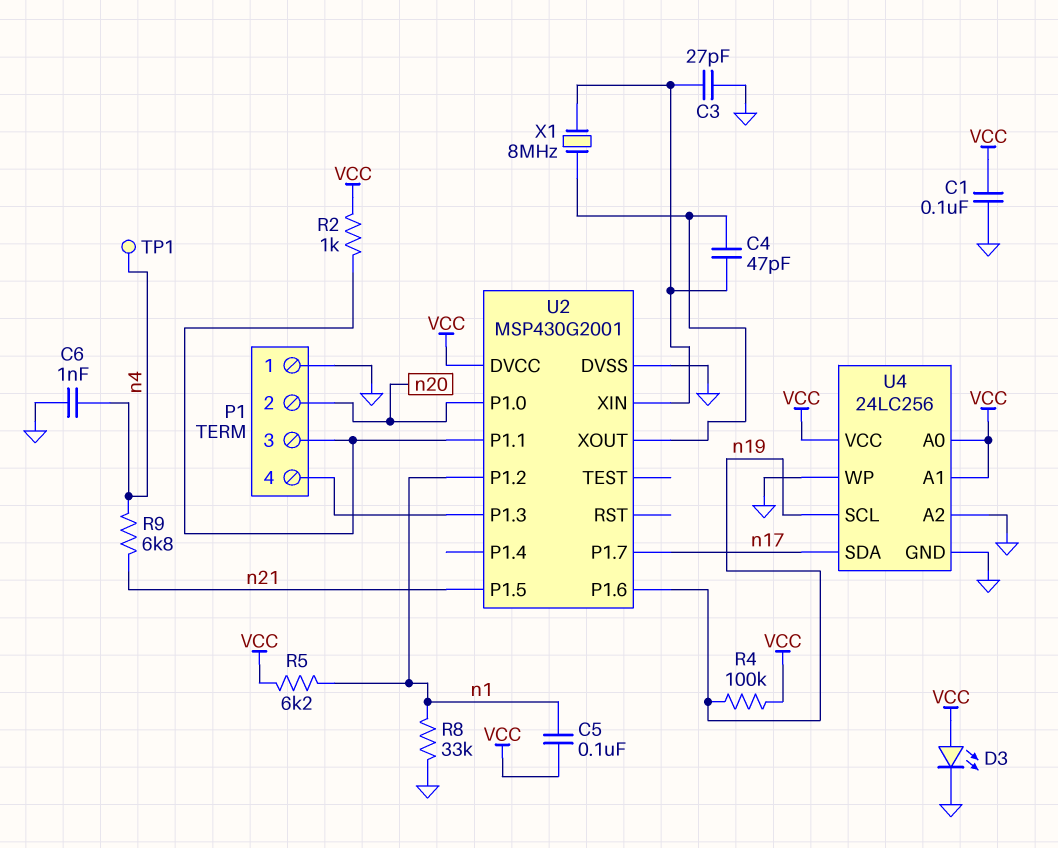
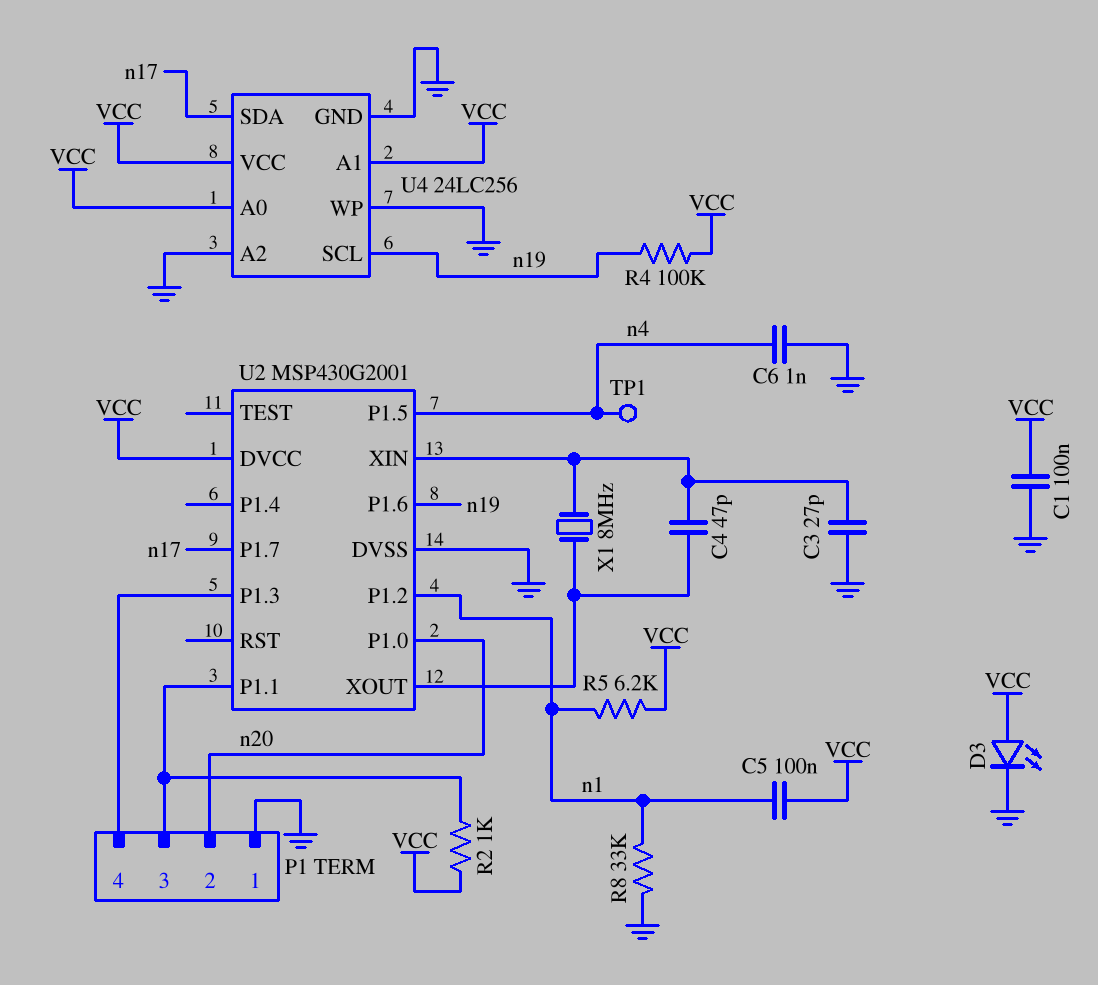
R9: 6.8k (n4, n21) -> none
U2 pin P1.5: n21 -> n4

